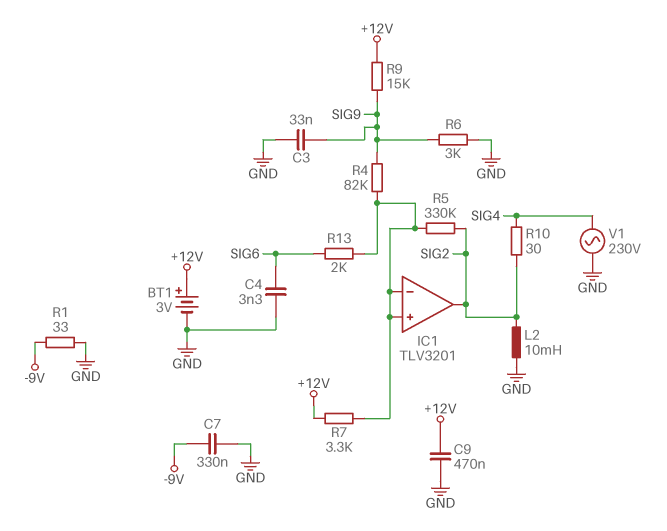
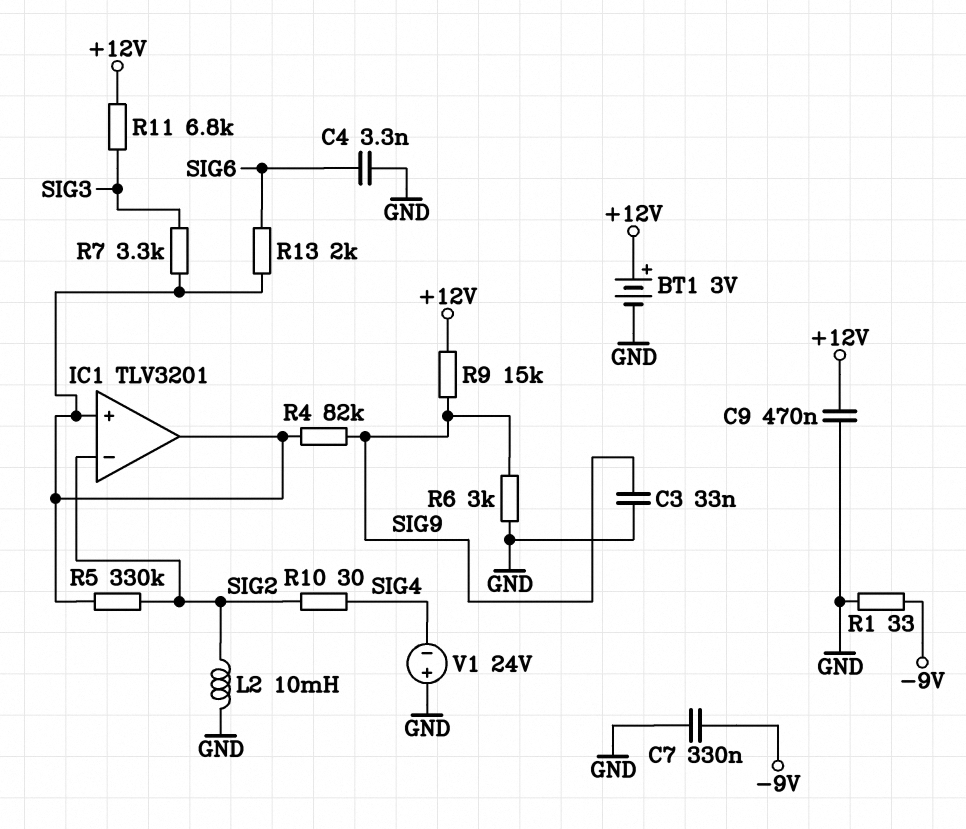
IC1 pin in-: IC1/in+ -> SIG2
IC1 pin out: SIG2 -> IC1/in+
R7: 3.3k (+12V, IC1/in+) -> 3.3k (IC1/in+, SIG3)
R11: none -> 6.8k (+12V, SIG3)
V1: AC 230V (GND, SIG4) -> 24V (plus GND, minus SIG4)

